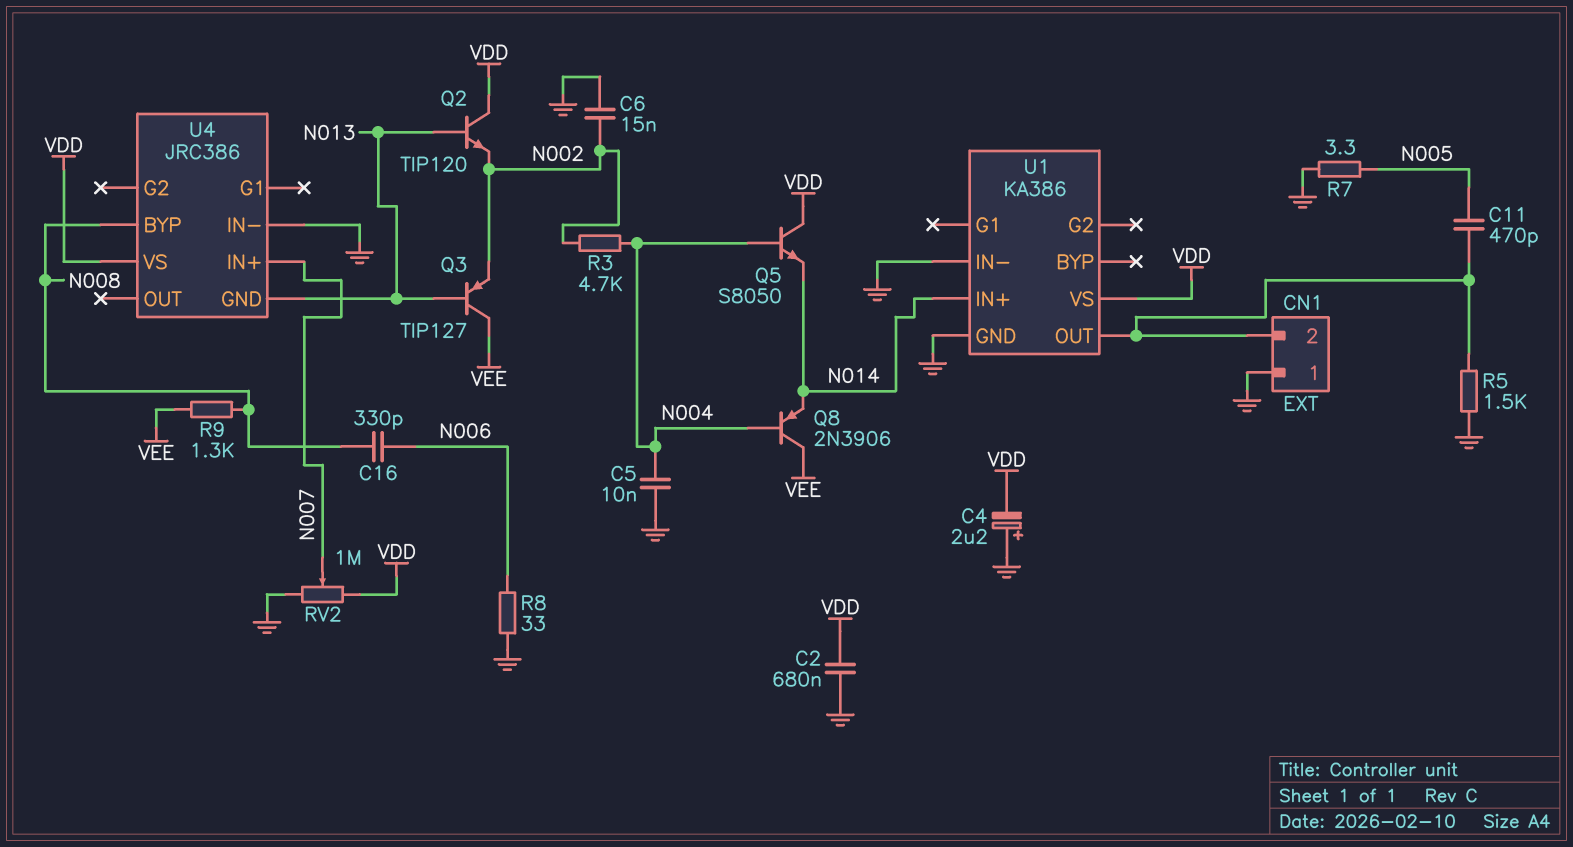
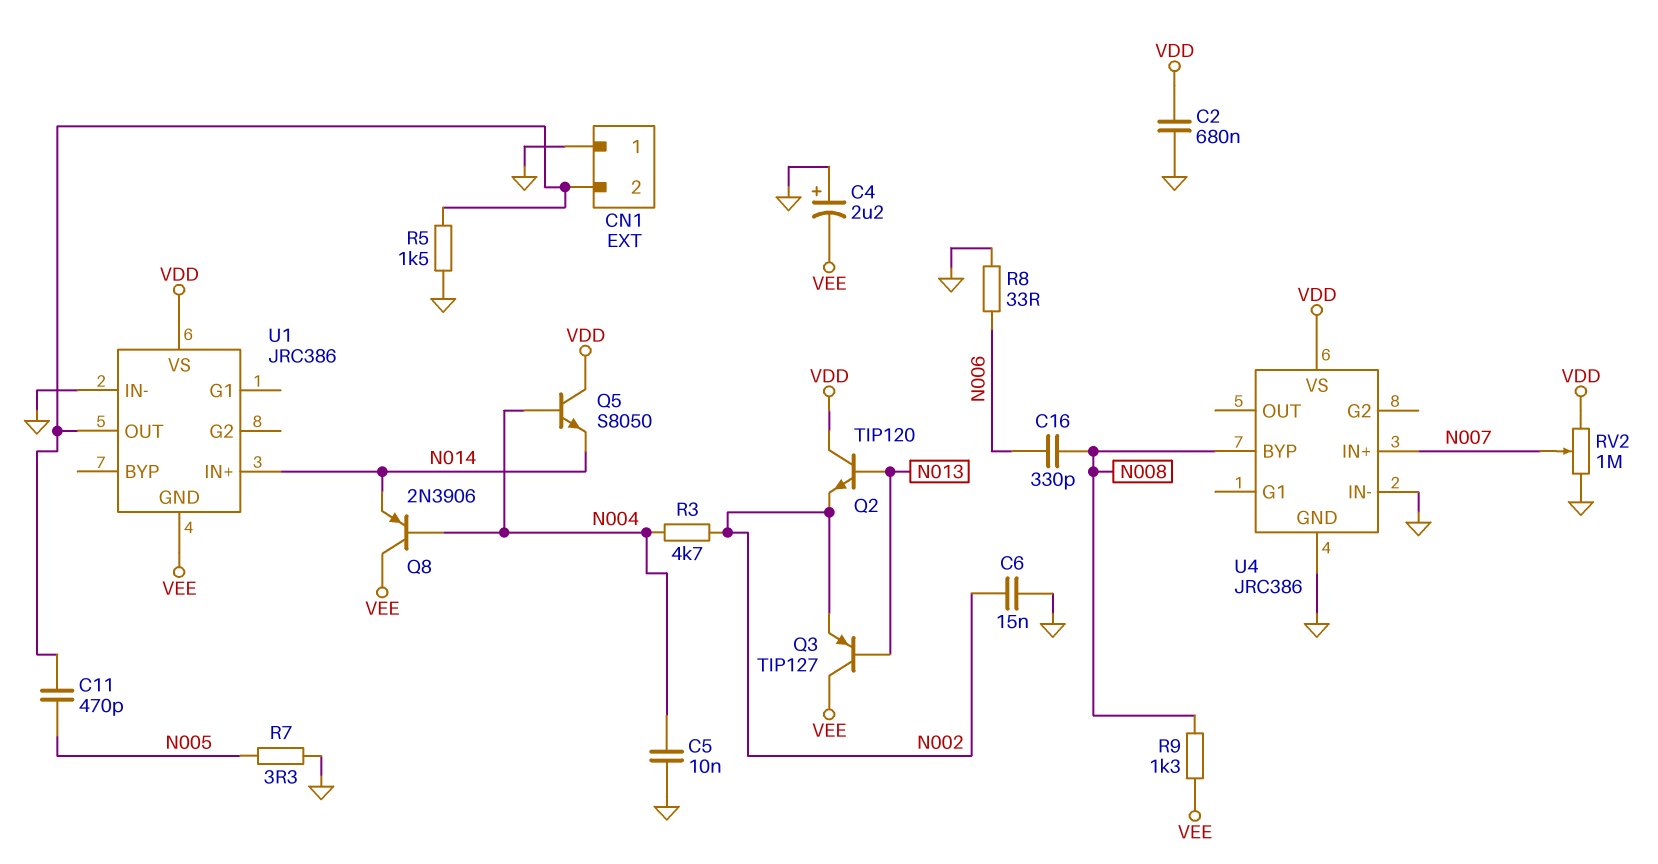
C4: 2.2uF (plus GND, minus VDD) -> 2.2uF (plus GND, minus VEE)
U1: KA386 -> JRC386
U1 pin GND: GND -> VEE
U4 pin GND: N013 -> GND

